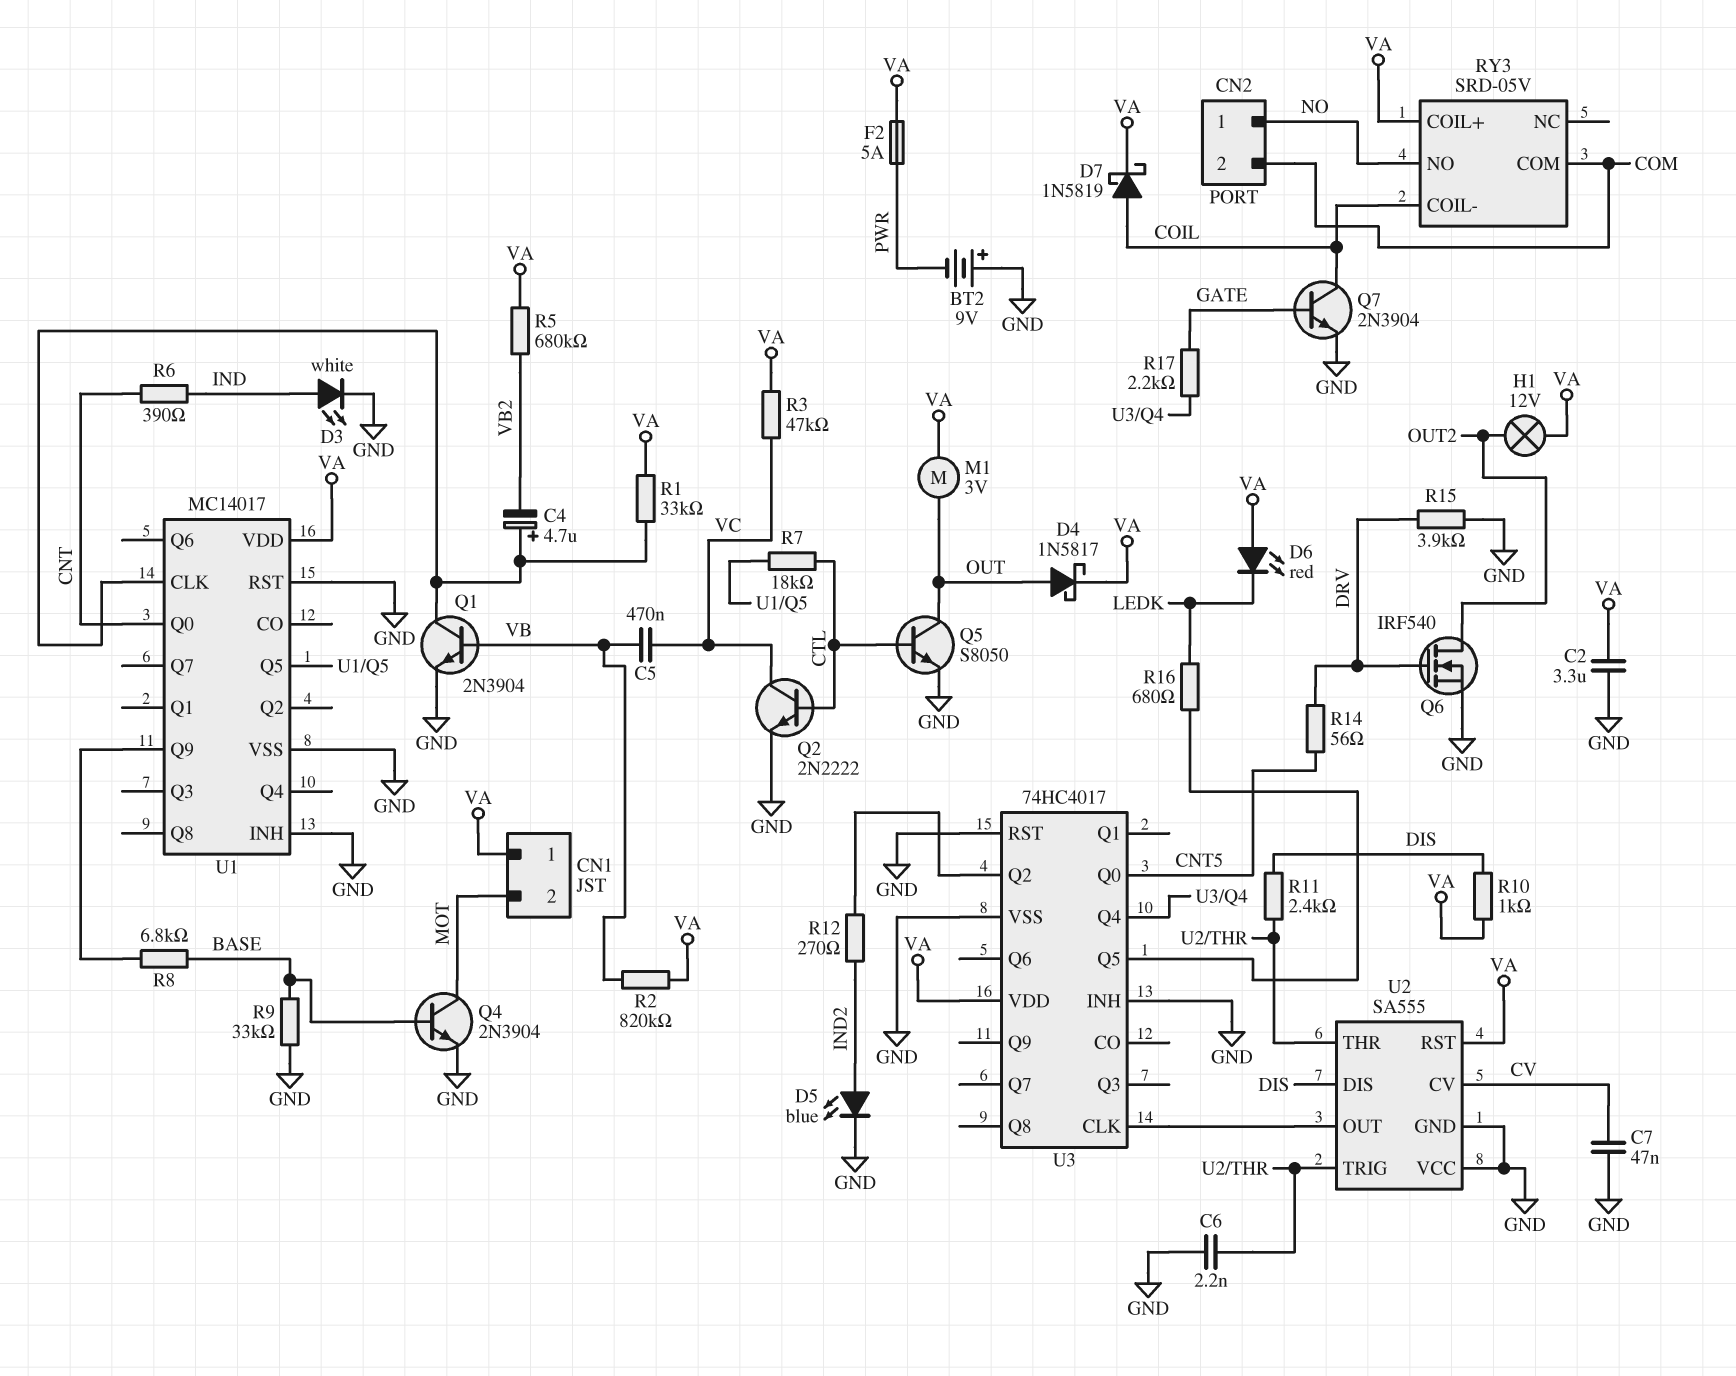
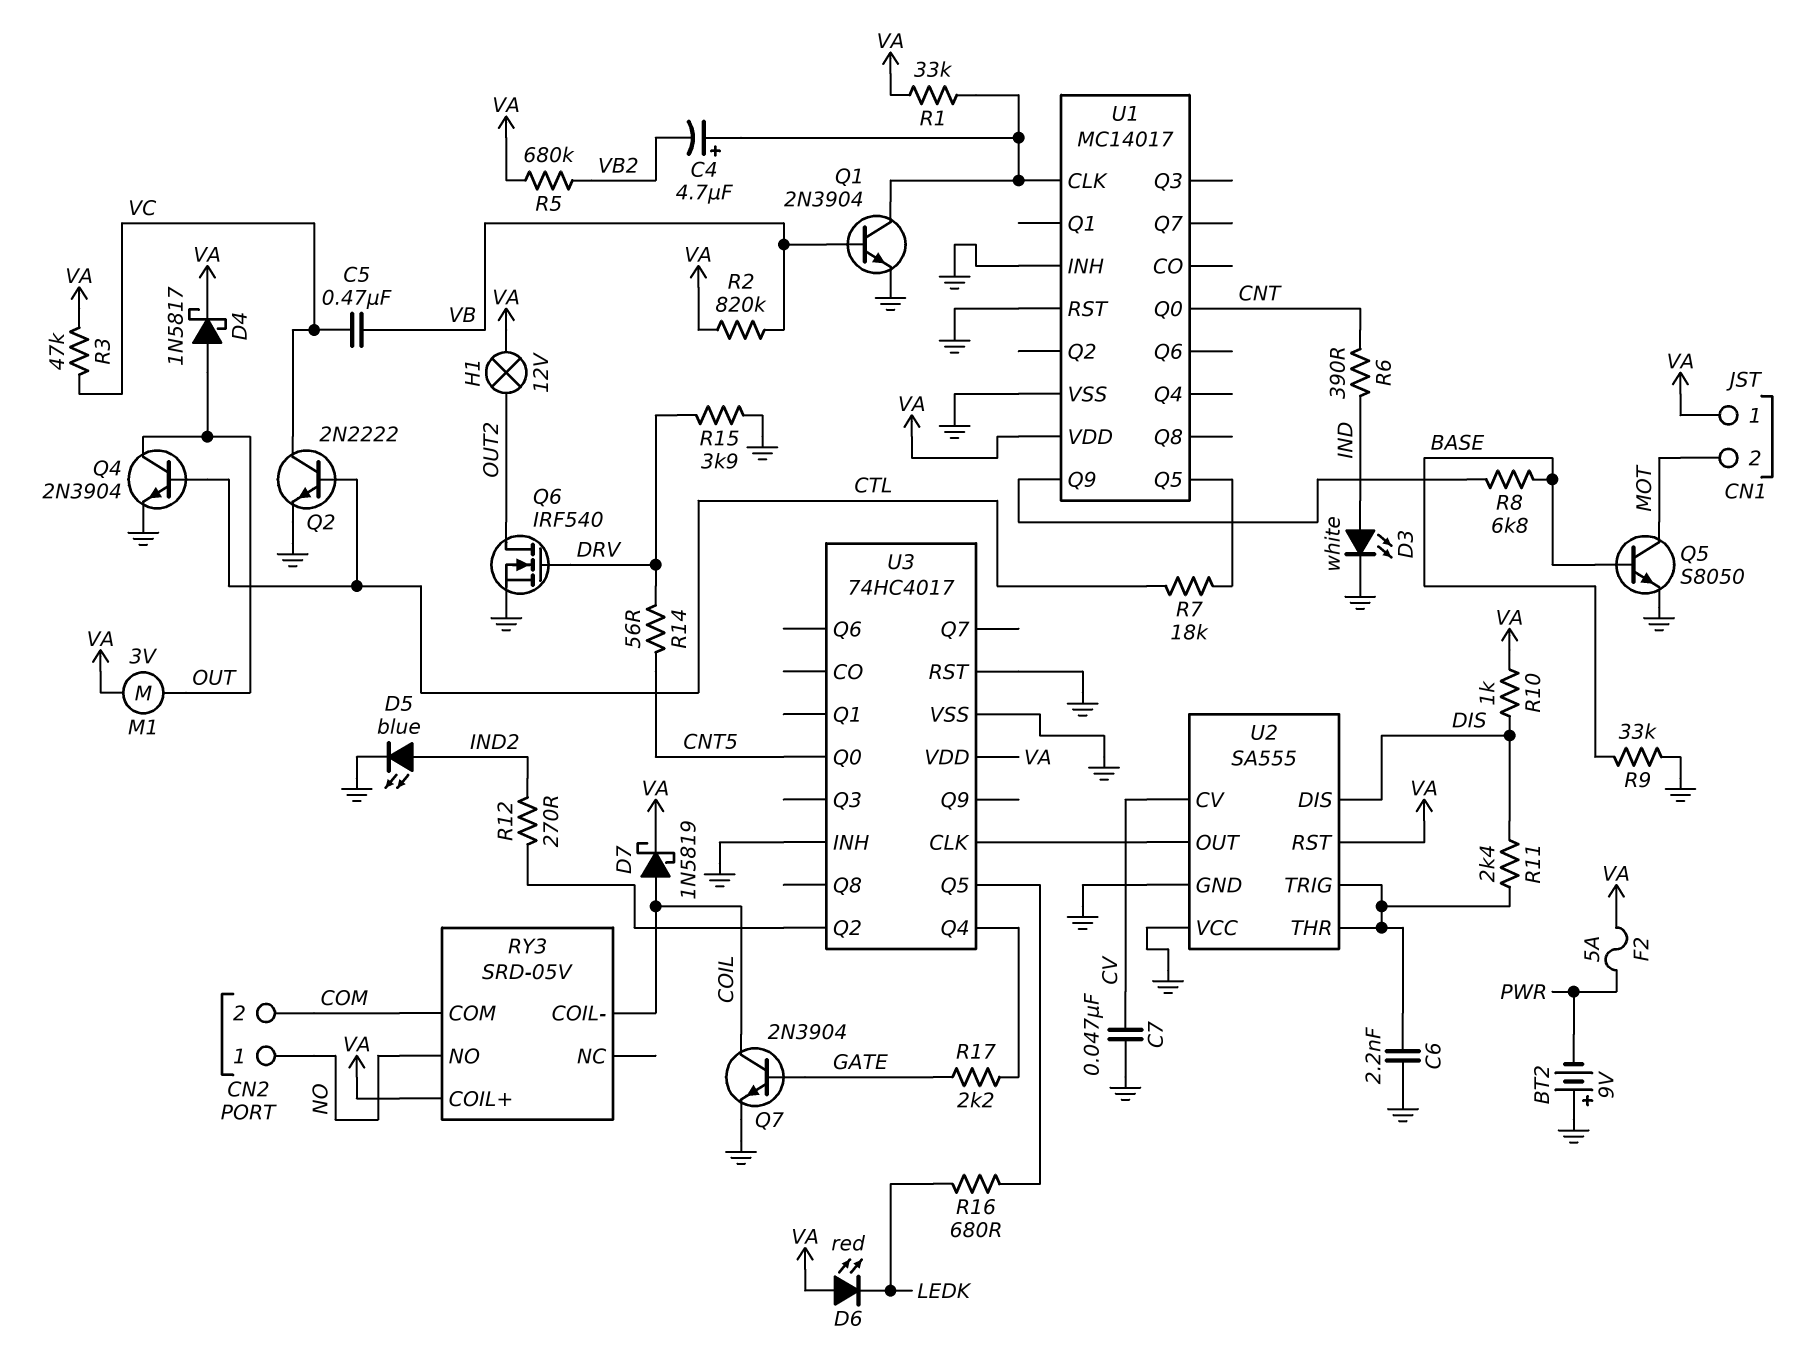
C2: 3.3uF (GND, VA) -> none
Q4: NPN 2N3904 (B BASE, C MOT, E GND) -> NPN 2N3904 (B CTL, C OUT, E GND)
Q5: NPN S8050 (B CTL, C OUT, E GND) -> NPN S8050 (B BASE, C MOT, E GND)

